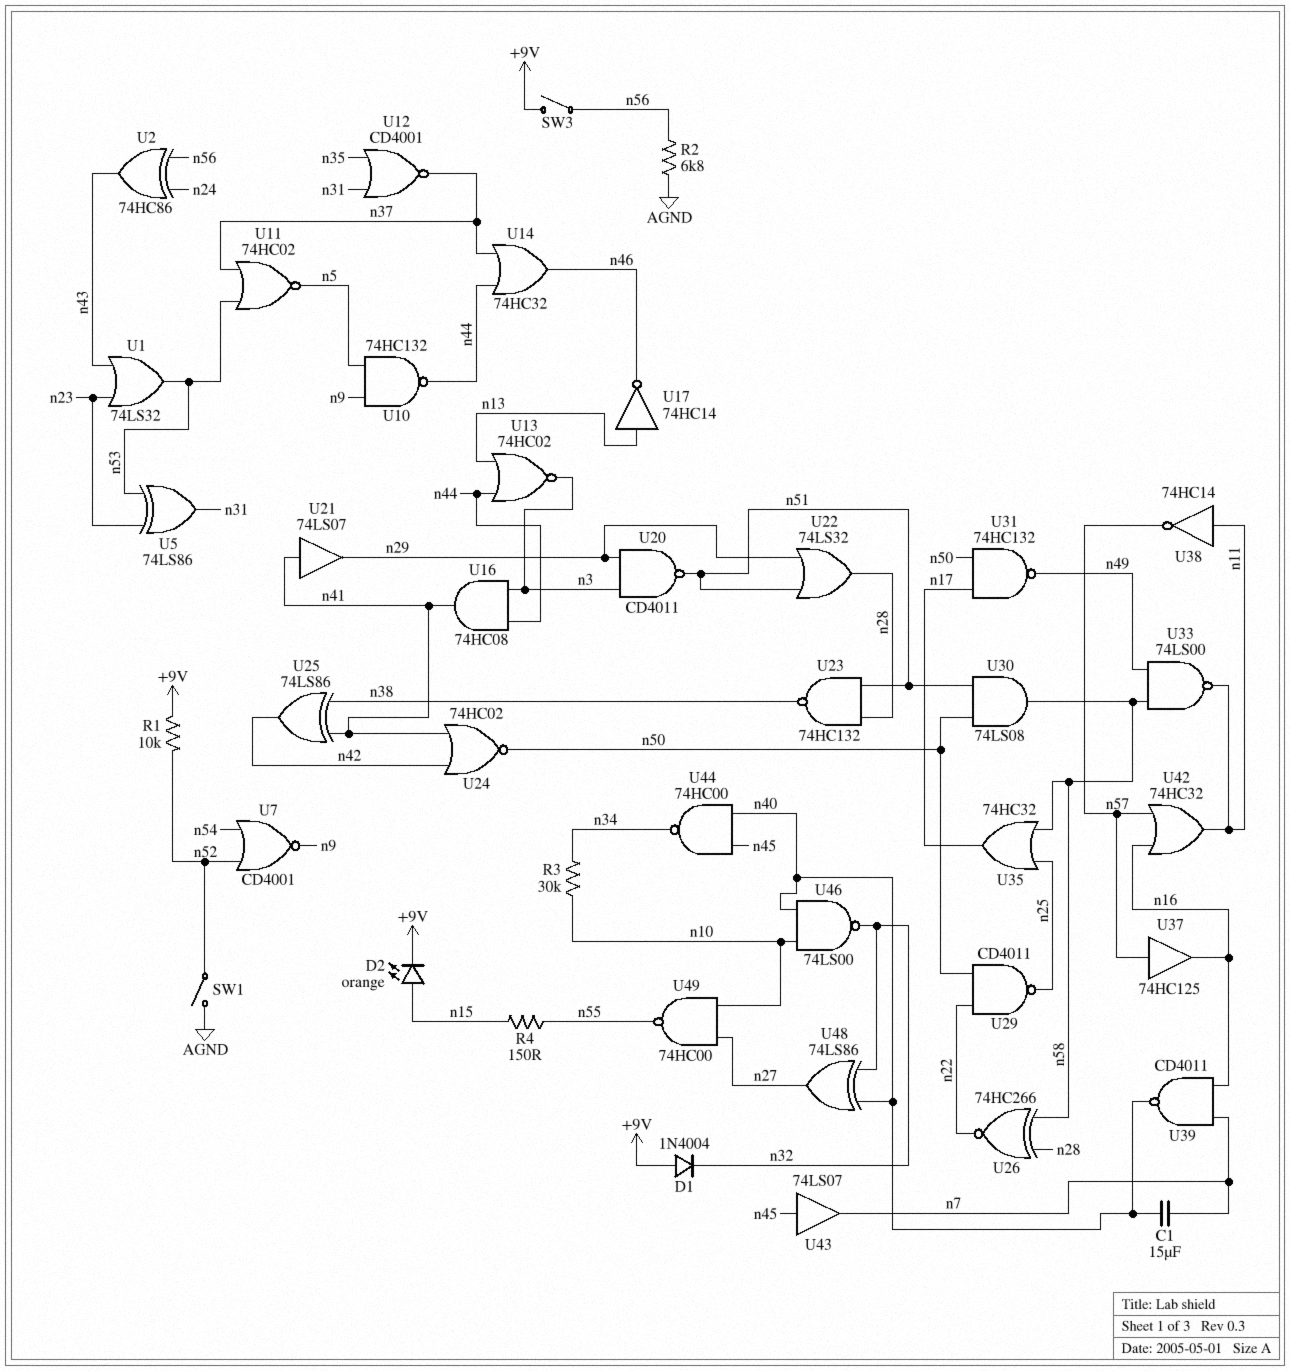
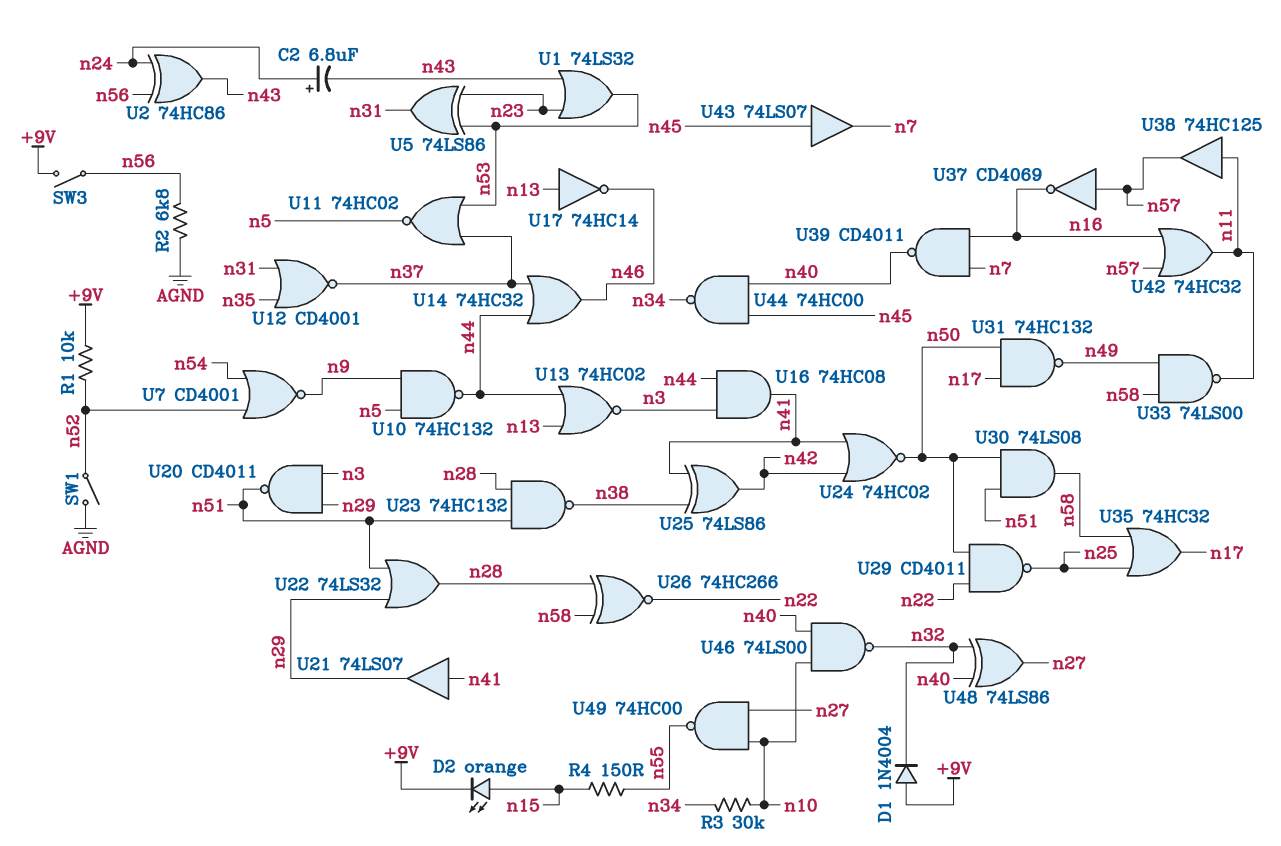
C1: 15uF (n7, n40) -> none
C2: none -> 6.8uF (plus n24, minus n43)
U37: buffer 74HC125 (in n57, out n16) -> NOT CD4069 (in n57, out n16)
U38: NOT 74HC14 (in n11, out n57) -> buffer 74HC125 (in n11, out n57)

